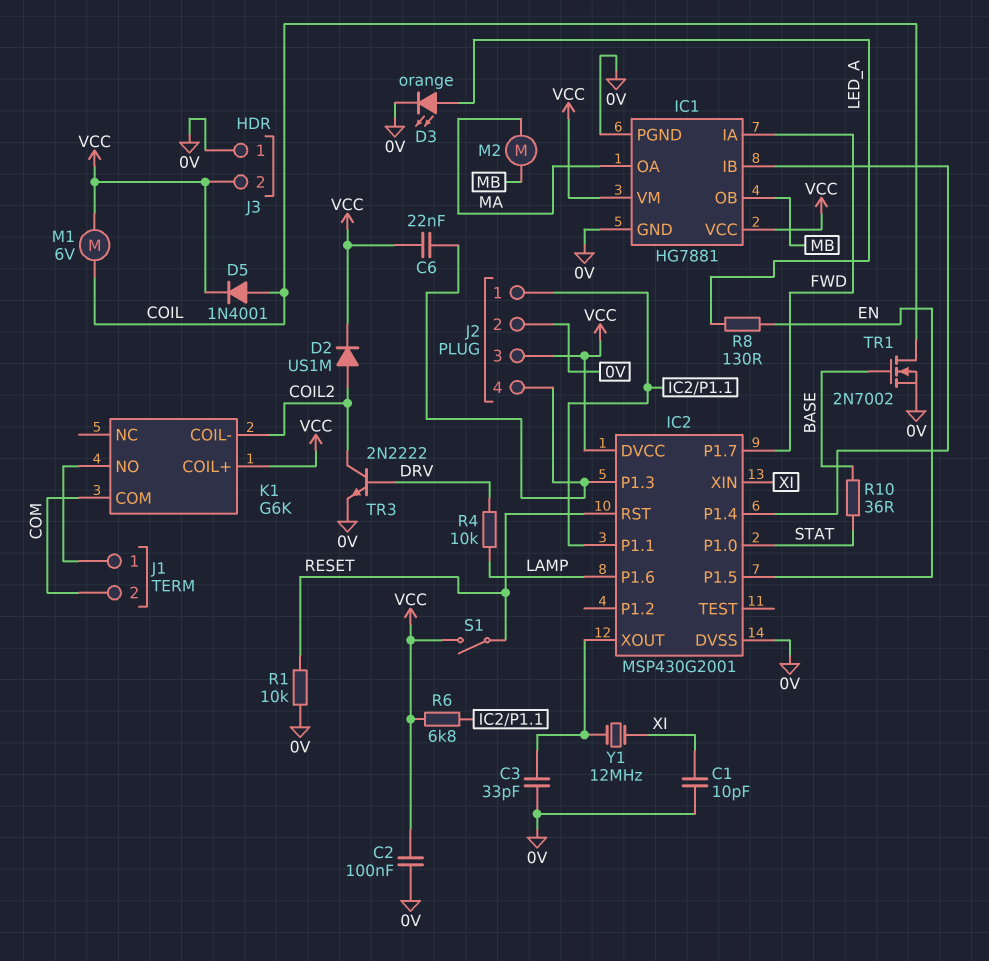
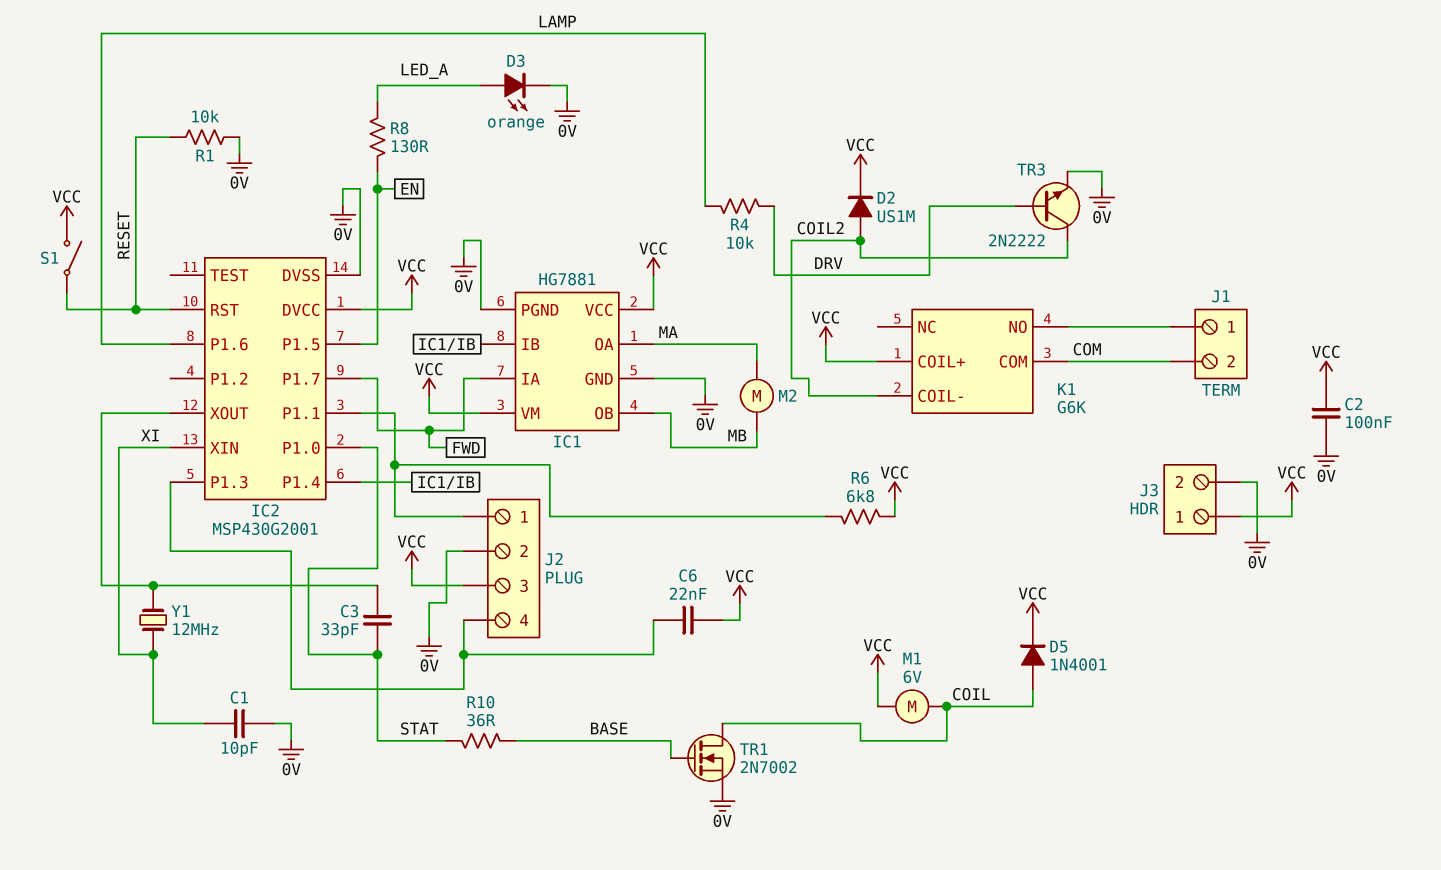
C3: 33pF (0V, IC2/XOUT) -> 33pF (IC2/XOUT, STAT)
J3 pin 1: 0V -> VCC
J3 pin 2: VCC -> 0V

